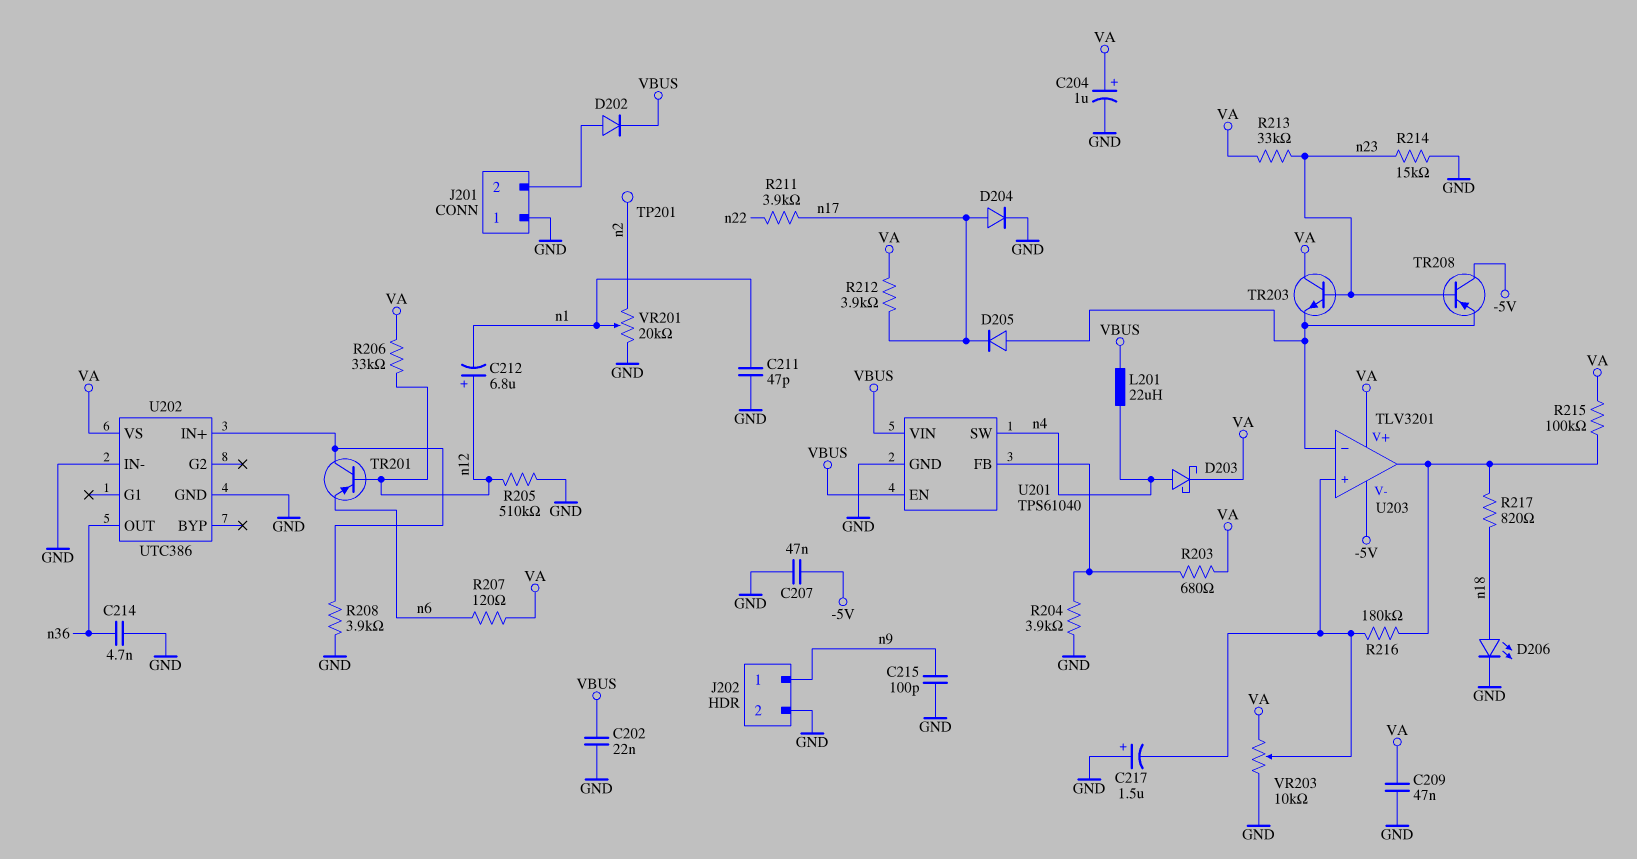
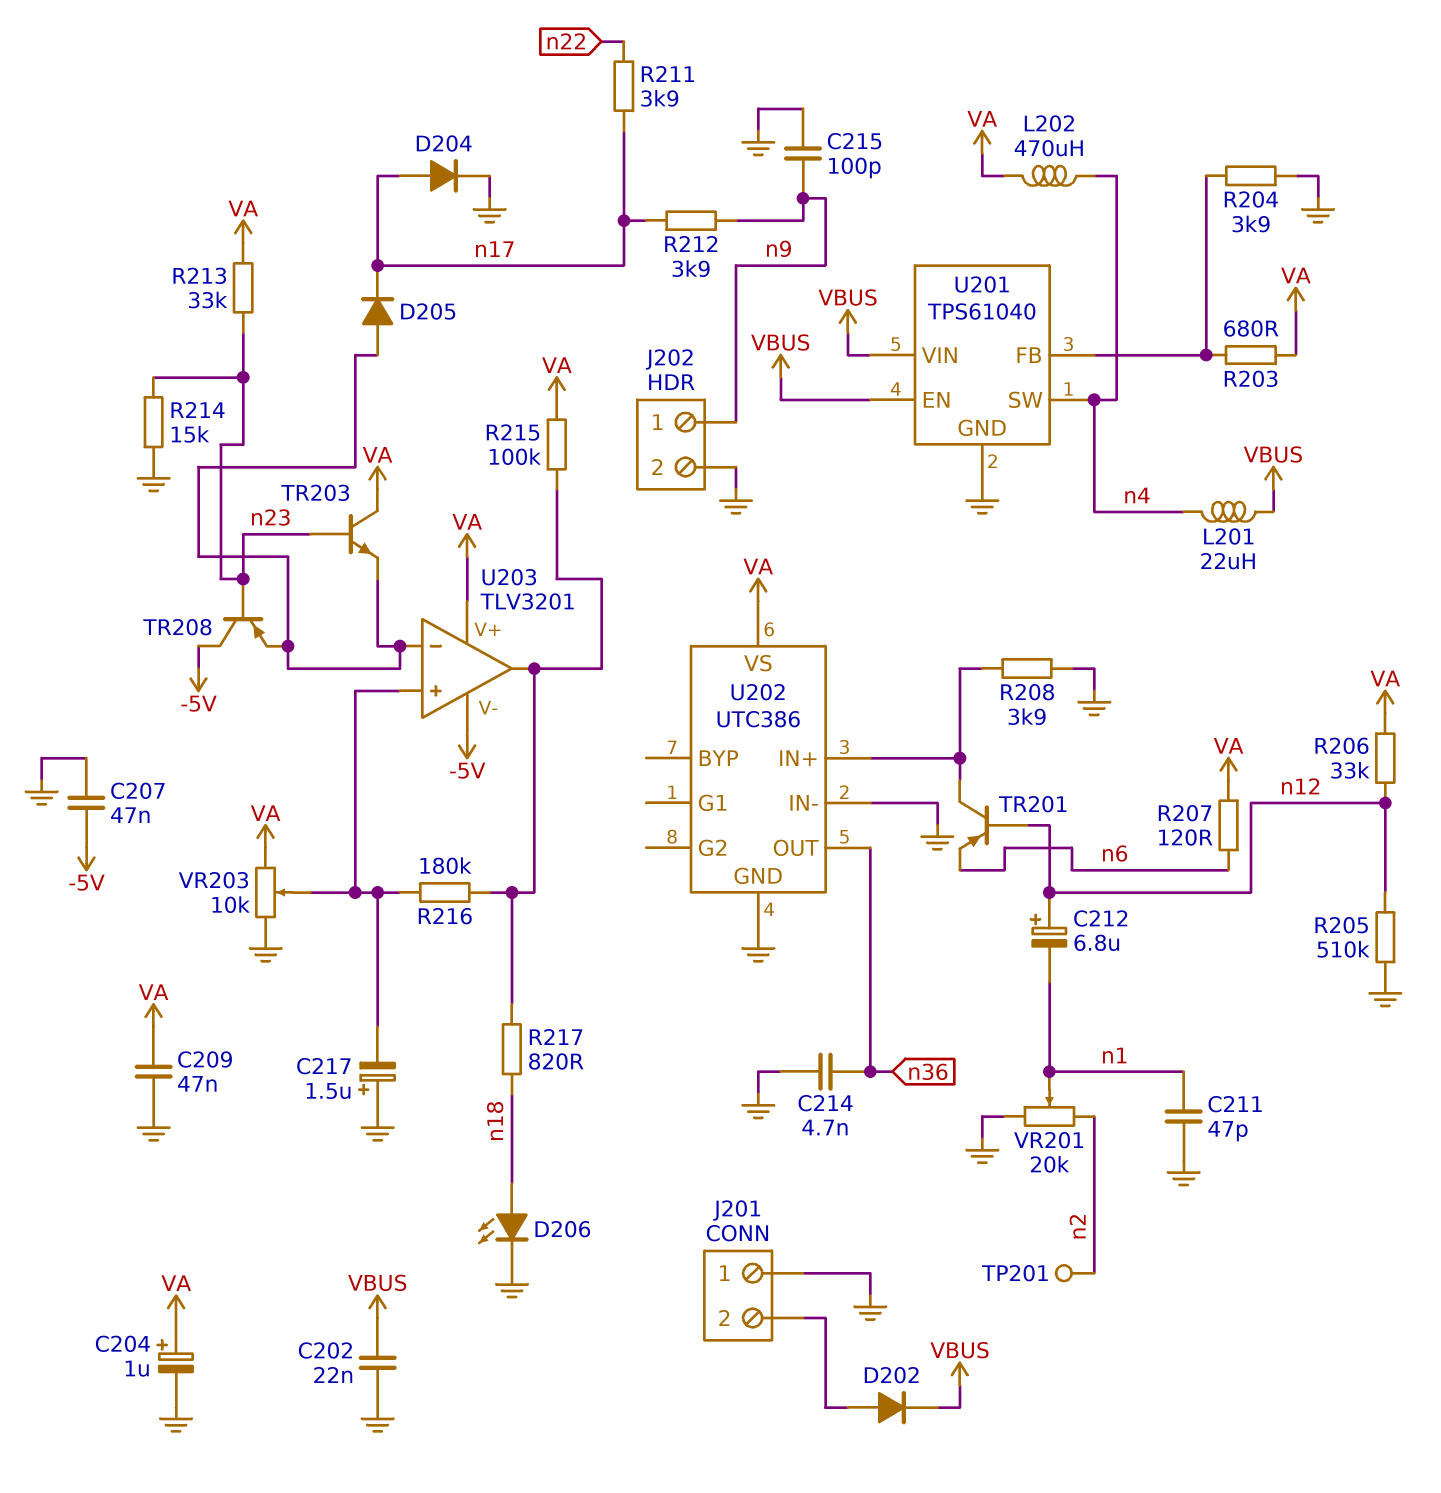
D203: schottky (A n4, K VA) -> none
L202: none -> 470uH (VA, n4)
R212: 3.9k (VA, n17) -> 3.9k (n9, n17)

